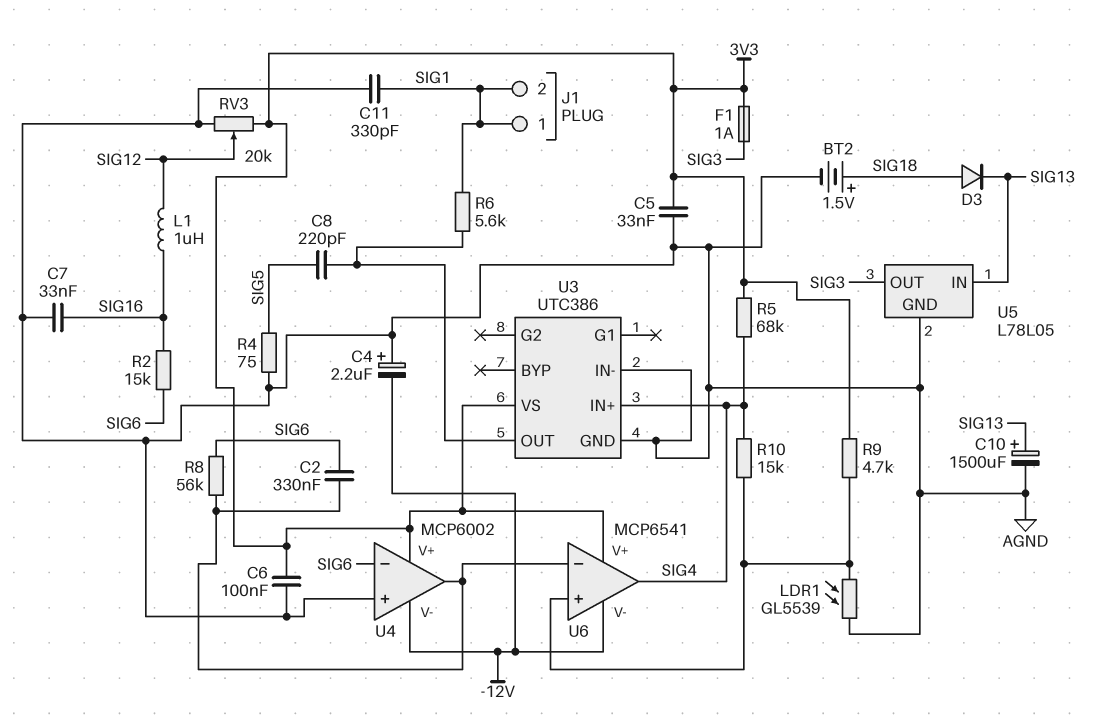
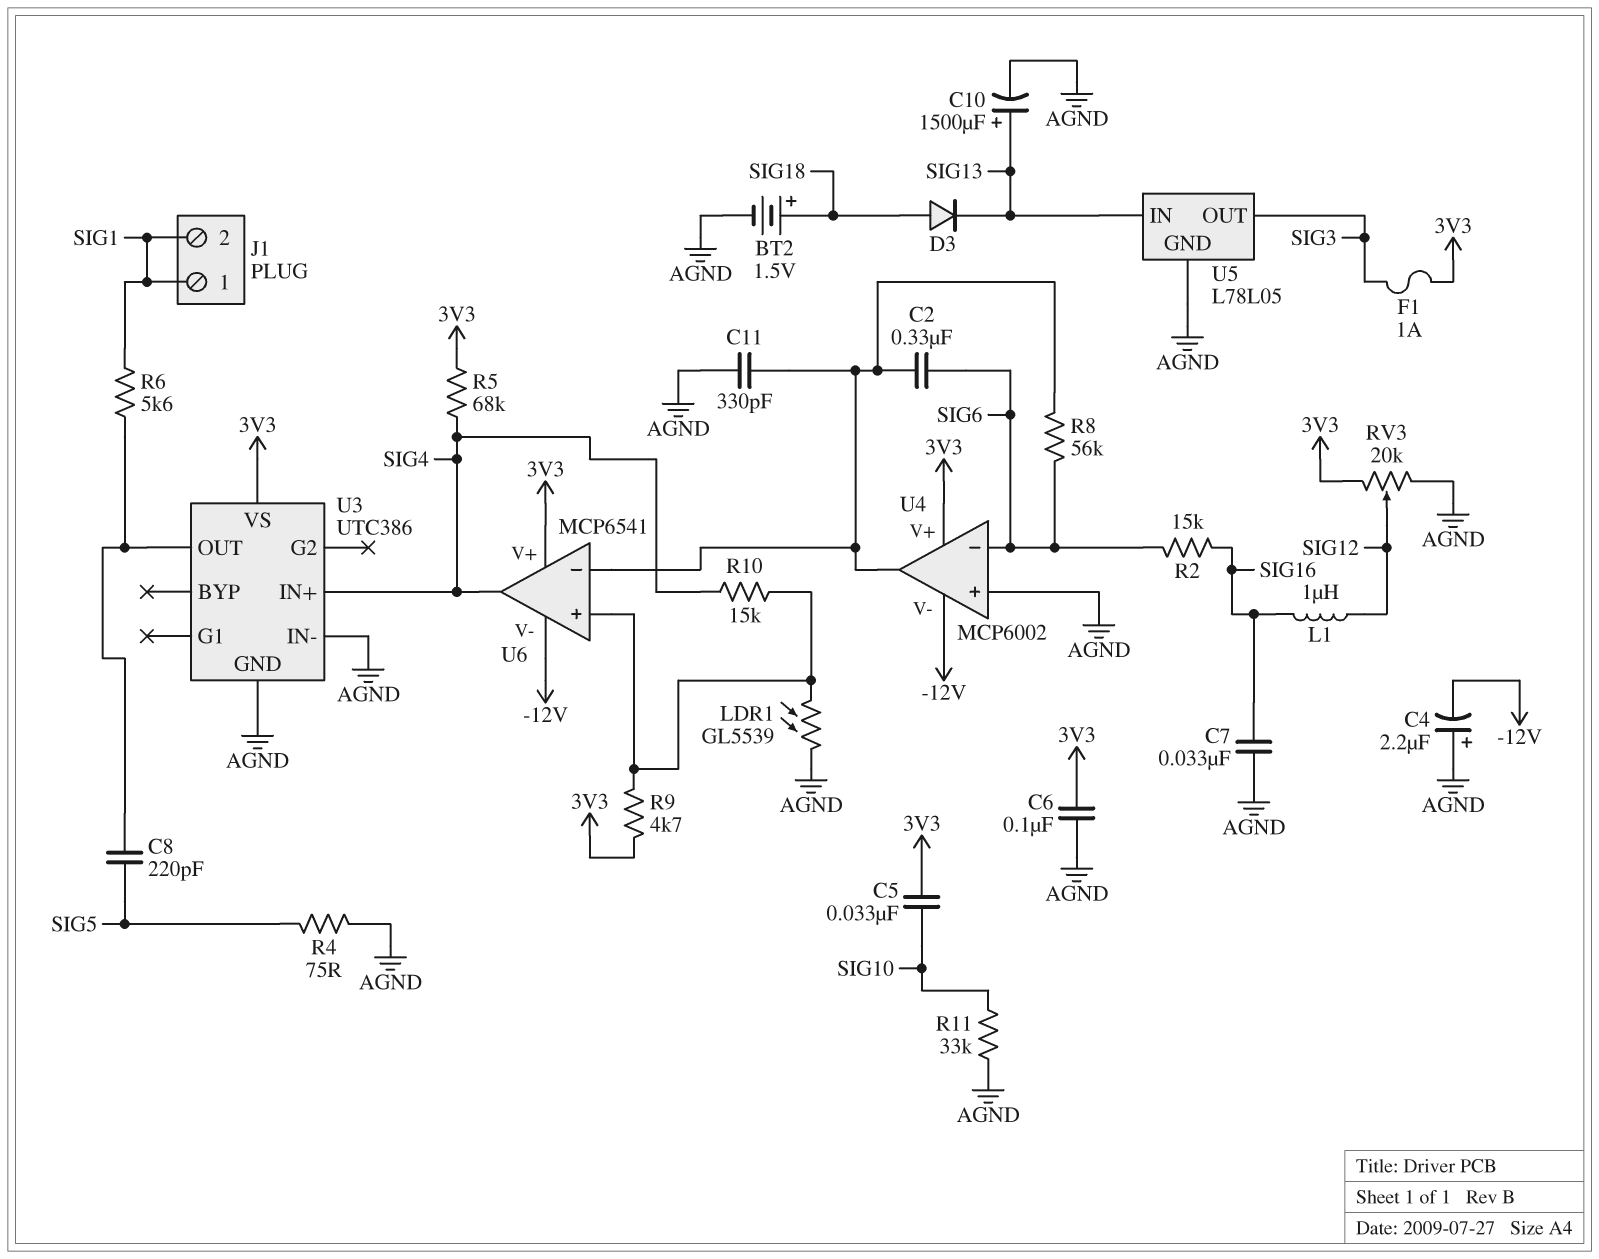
C5: 33nF (3V3, AGND) -> 33nF (3V3, SIG10)
C11: 330pF (AGND, SIG1) -> 330pF (AGND, U4/out)
R11: none -> 33k (AGND, SIG10)

